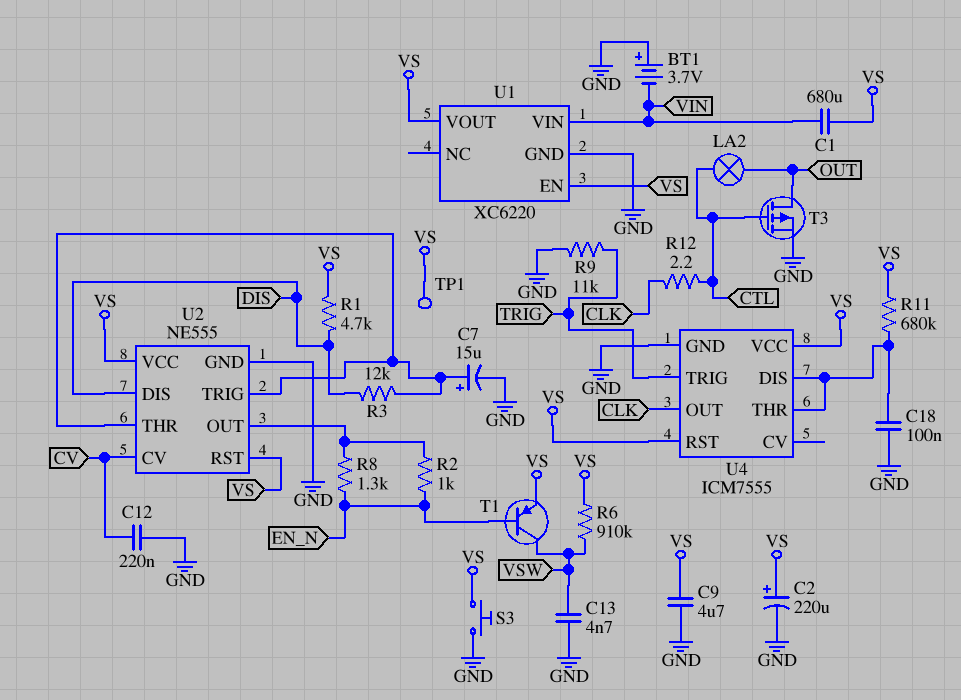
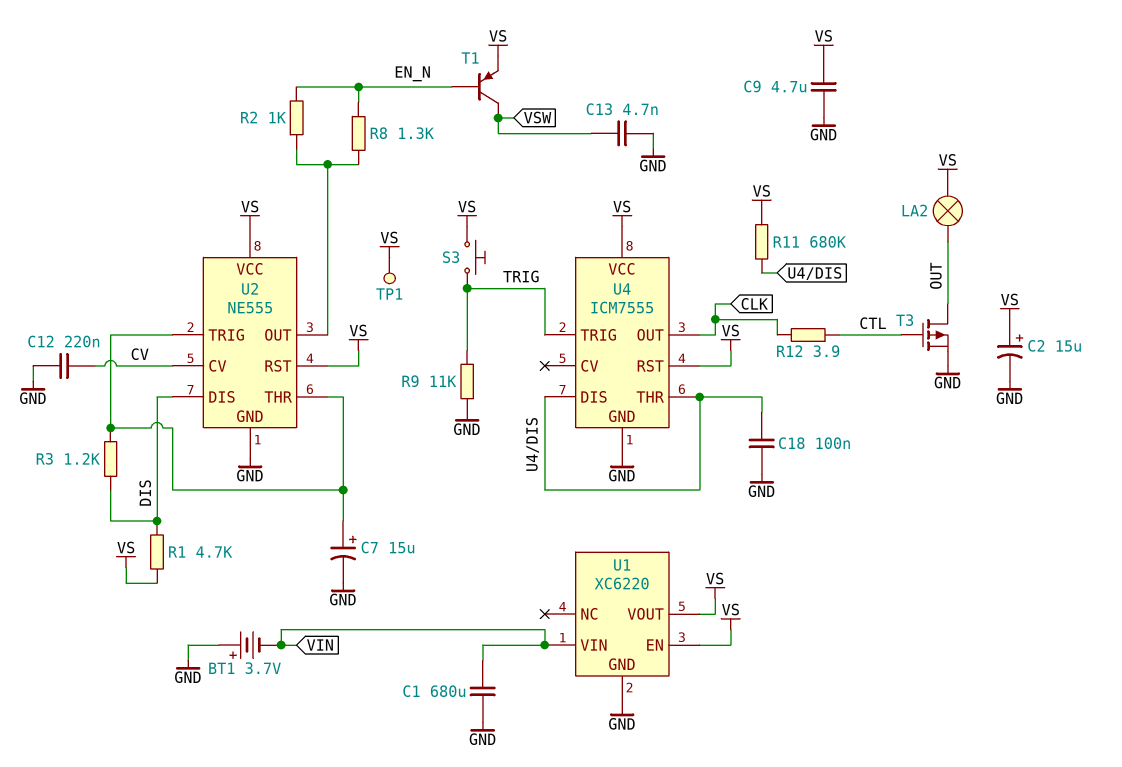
C1: 680uF (VIN, VS) -> 680uF (GND, VIN)
C2: 220uF (plus VS, minus GND) -> 15uF (plus VS, minus GND)
LA2: lamp (CTL, OUT) -> lamp (OUT, VS)
R3: 12k (DIS, U2/THR) -> 1.2k (DIS, U2/THR)
R6: 910k (VS, VSW) -> none
R12: 2.2 (CLK, CTL) -> 3.9 (CLK, CTL)
S3: button (GND, VS) -> button (TRIG, VS)

